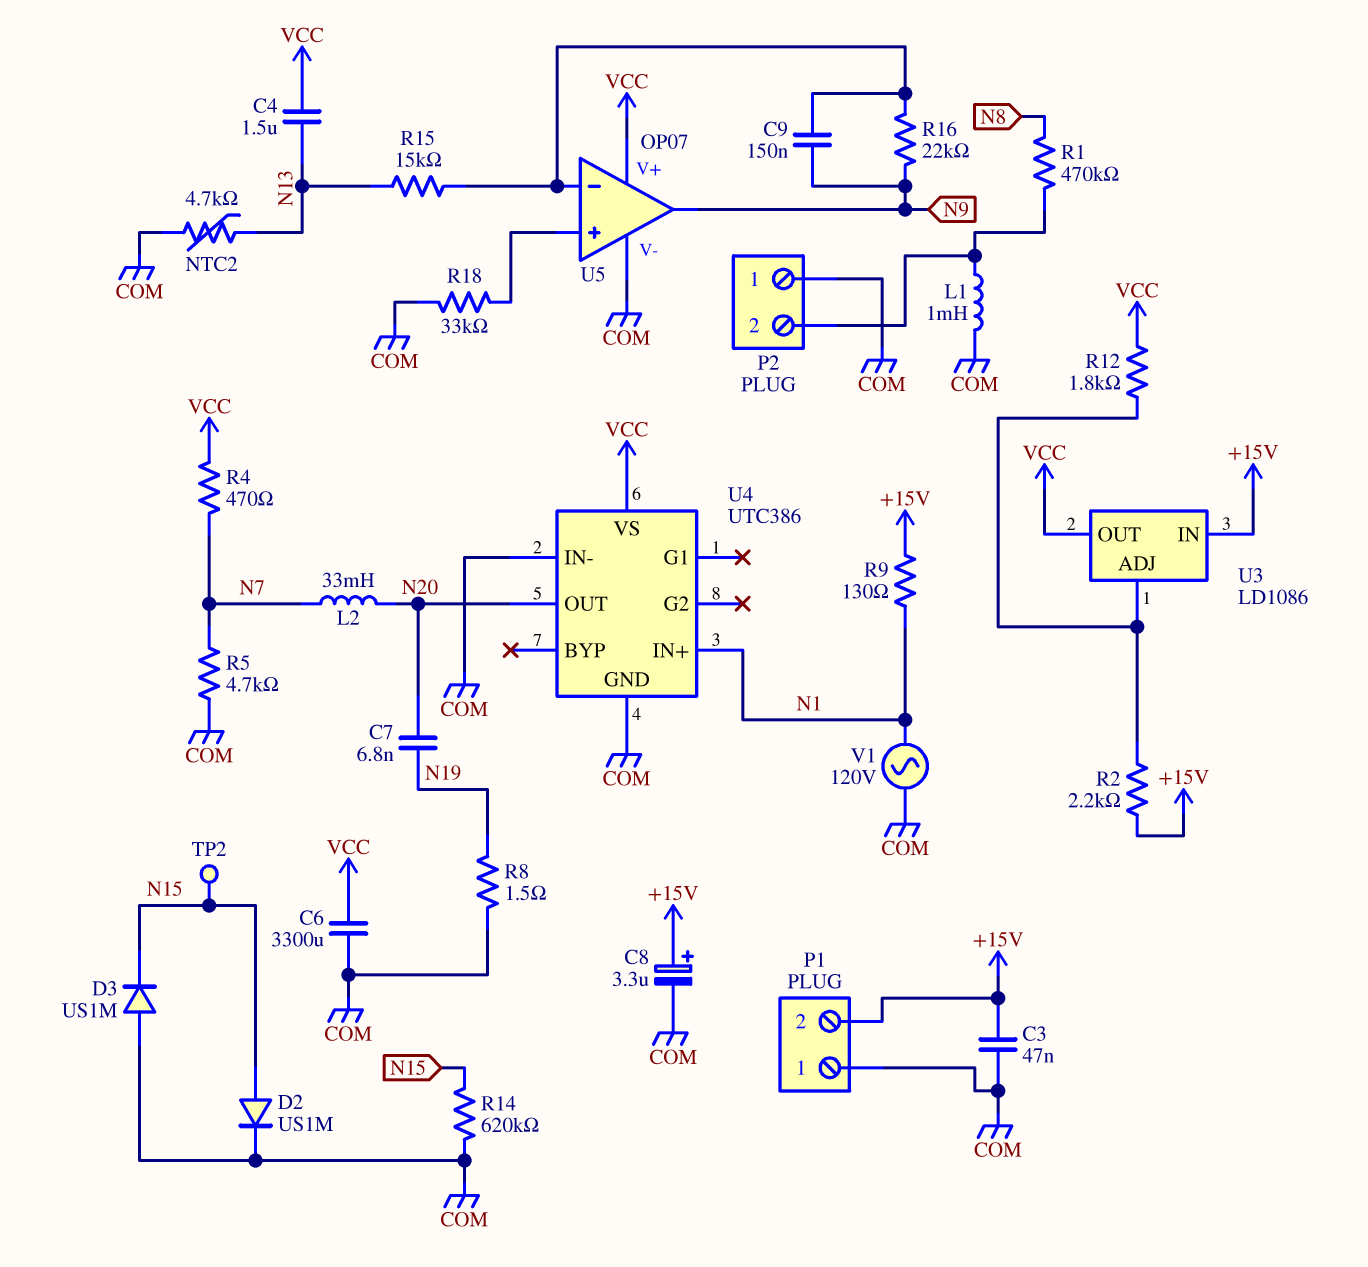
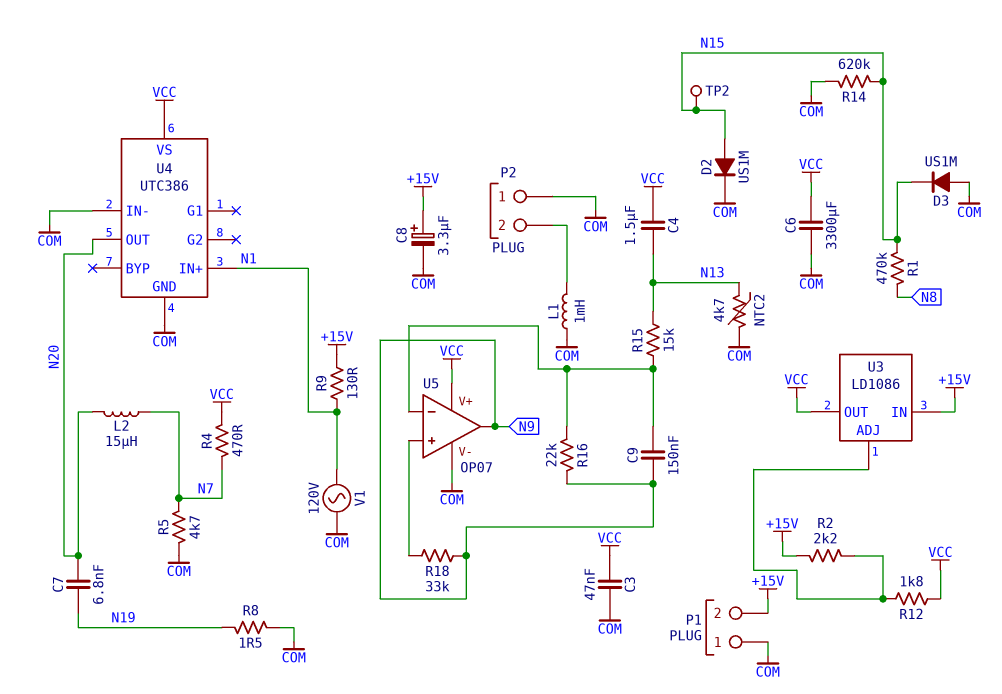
C3: 47nF (+15V, COM) -> 47nF (COM, VCC)
L2: 33mH (N7, N20) -> 15uH (N7, N20)
R1: 470k (N8, P2/2) -> 470k (N8, N15)
R18: 33k (COM, U5/in+) -> 33k (N9, U5/in+)

